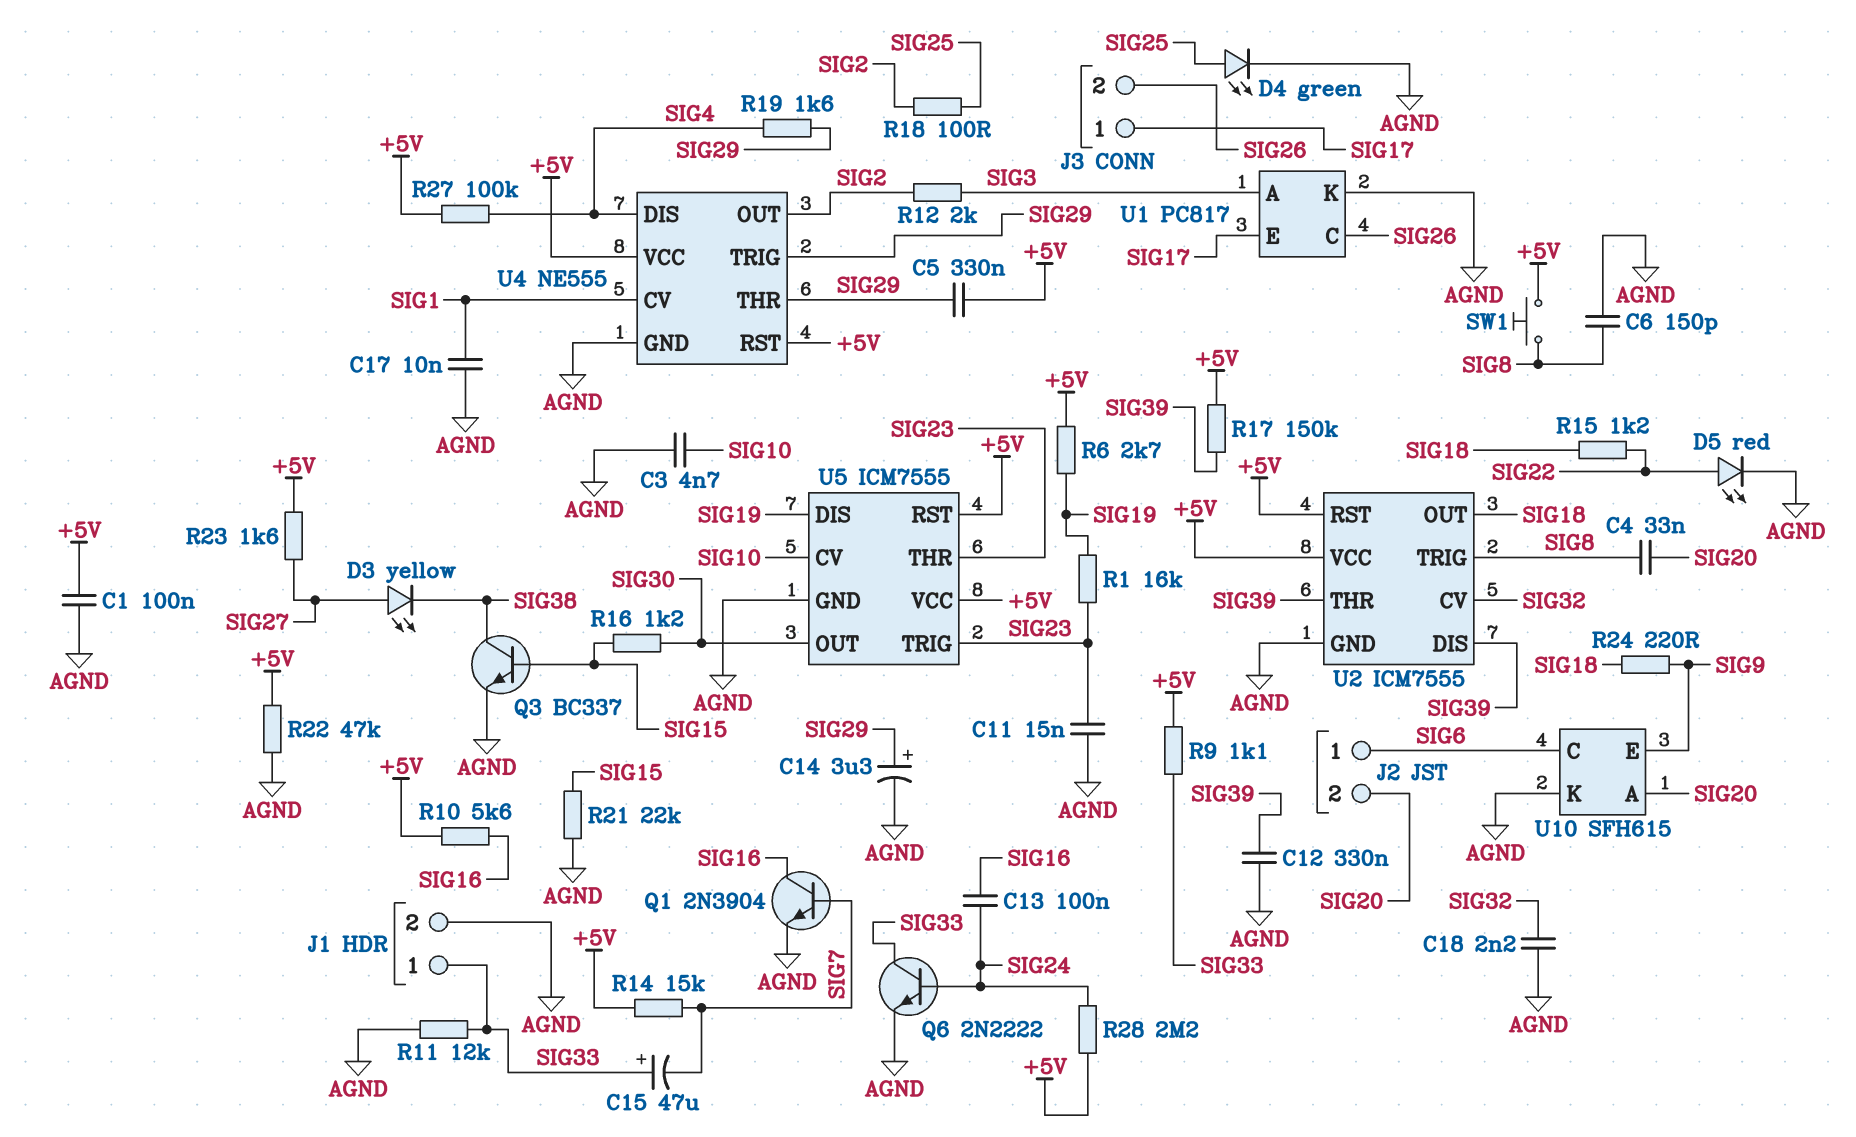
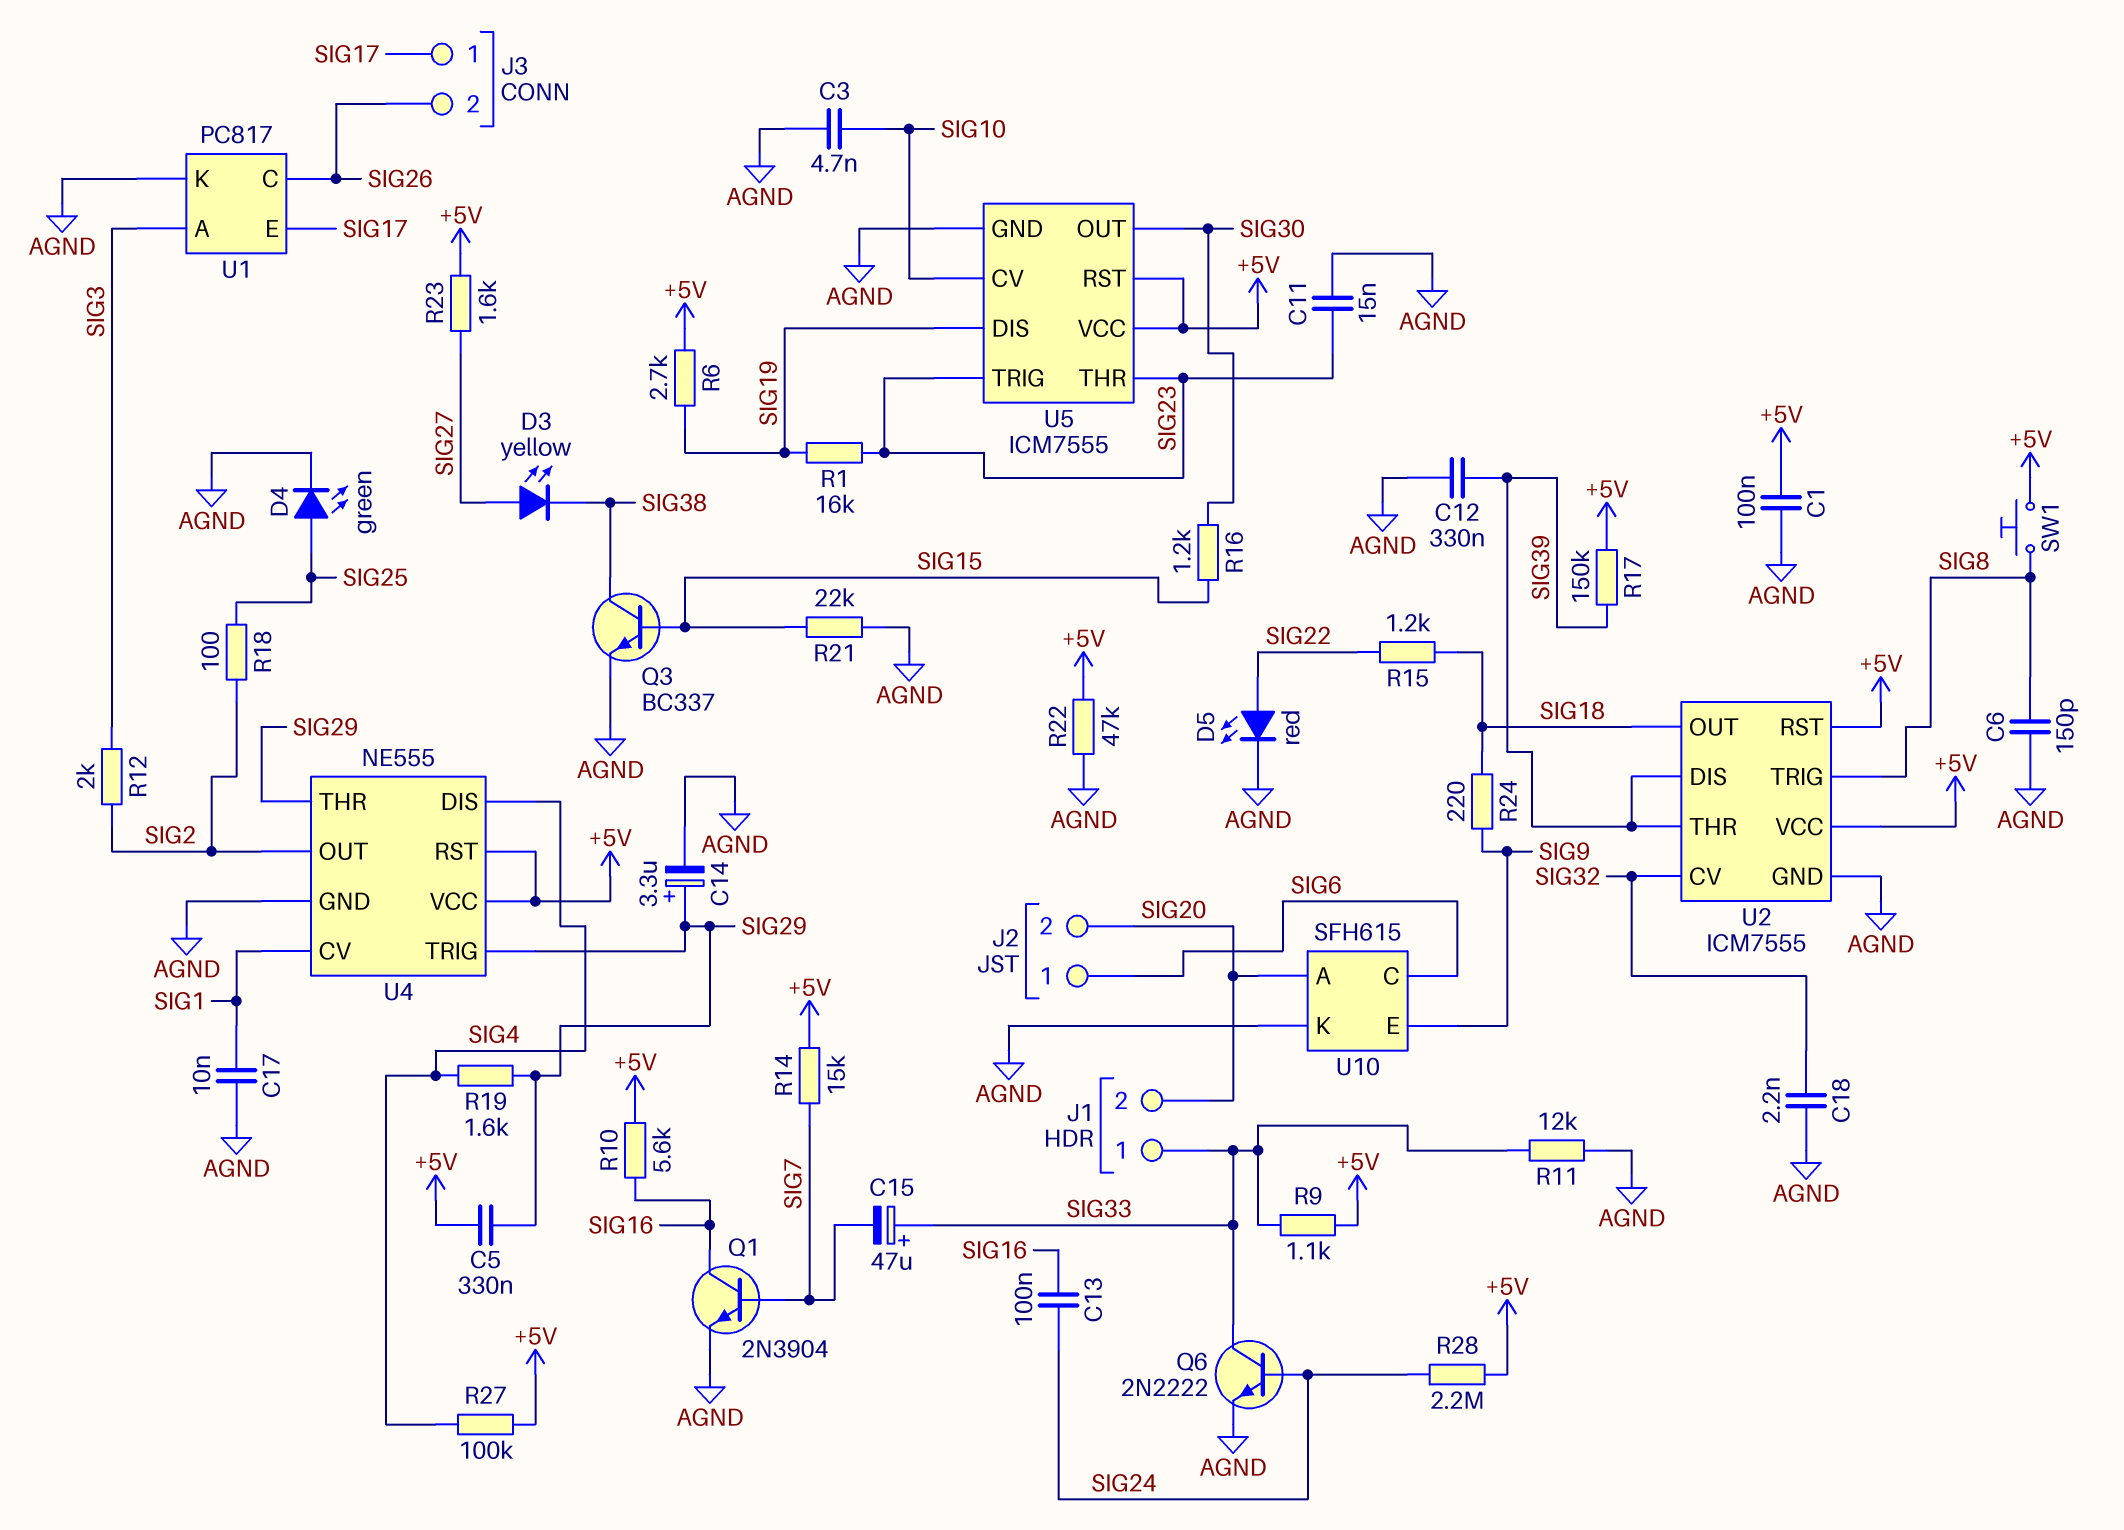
C4: 33nF (SIG8, SIG20) -> none
J1 pin 2: AGND -> SIG20

